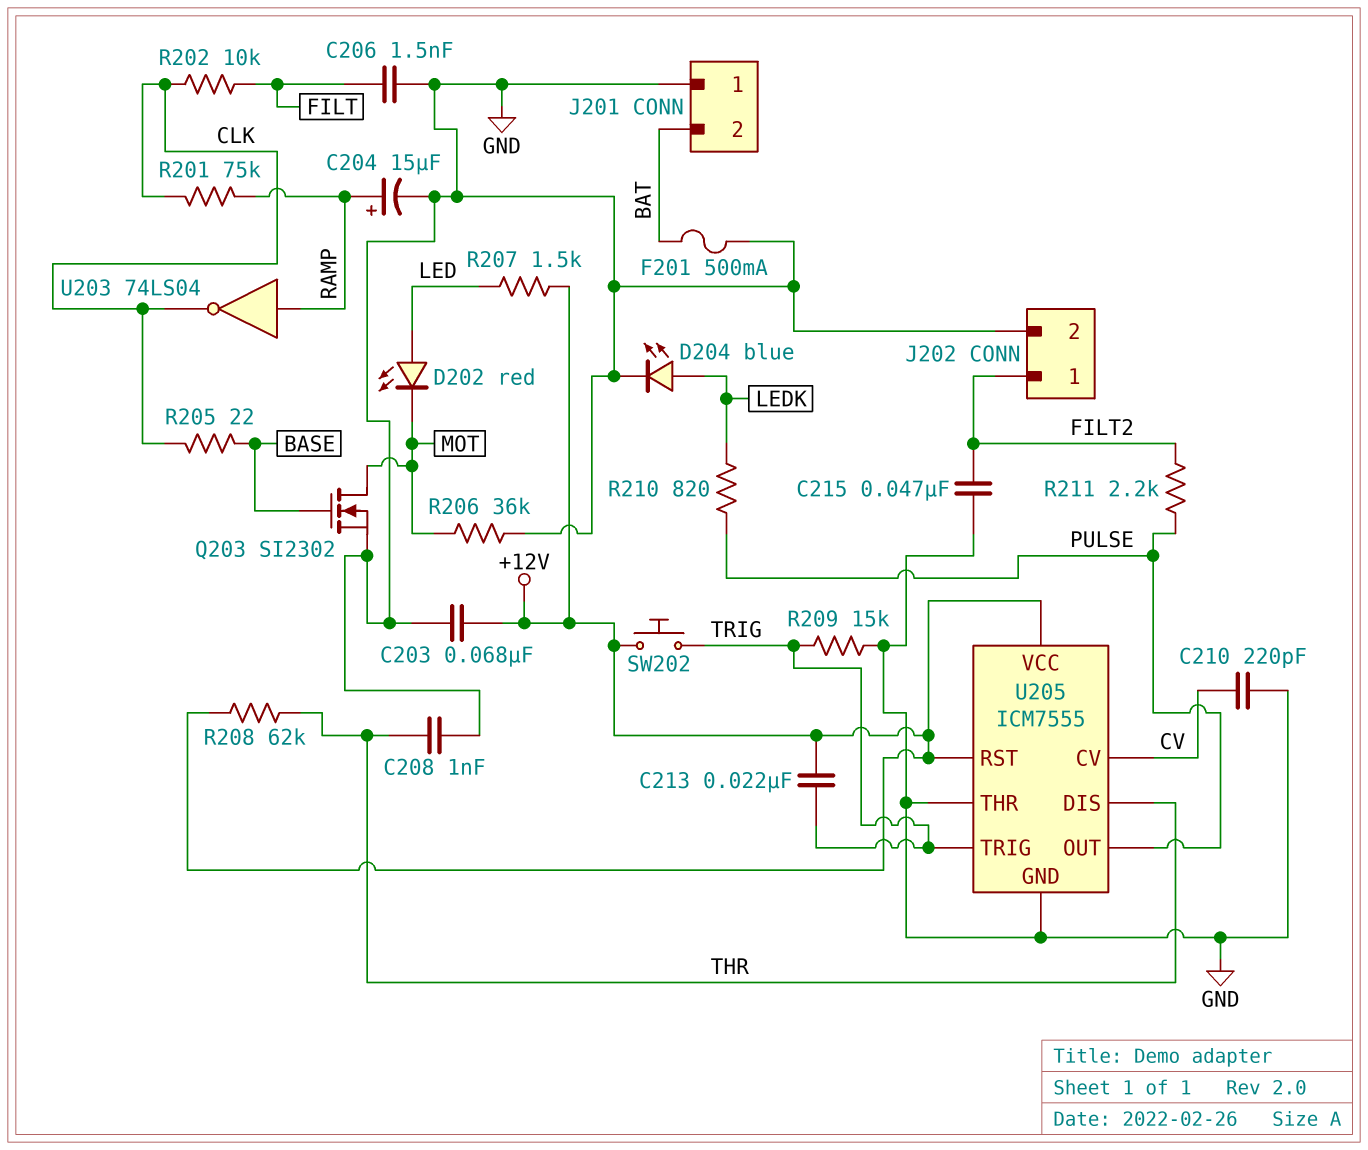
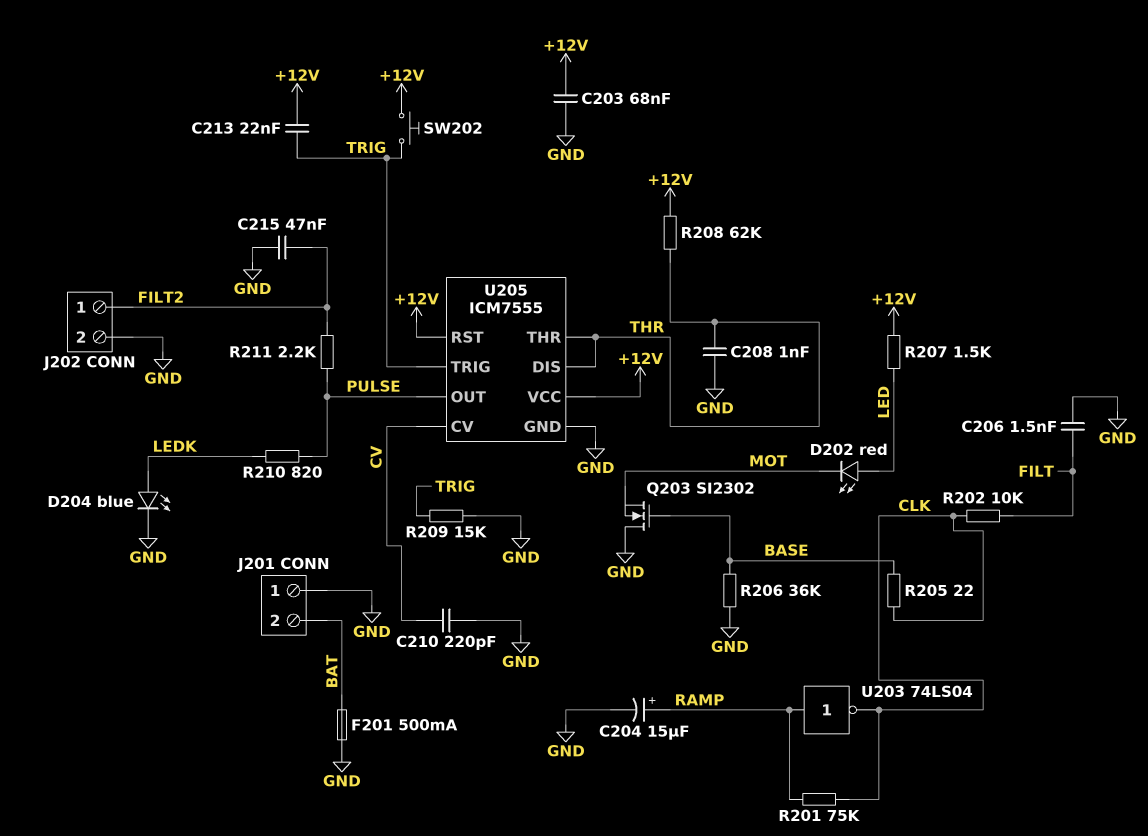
Q203: NMOS SI2302 (G BASE, D MOT, S GND) -> NMOS SI2302 (G BASE, D GND, S MOT)
R206: 36k (GND, MOT) -> 36k (BASE, GND)
U205 pin THR: GND -> THR

